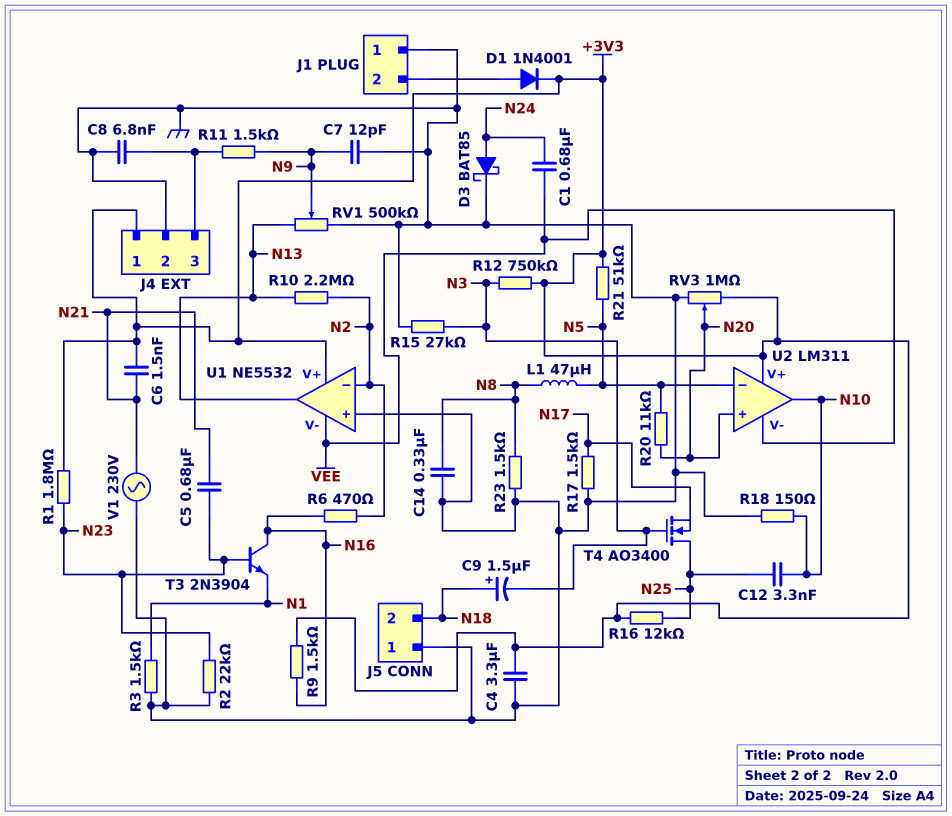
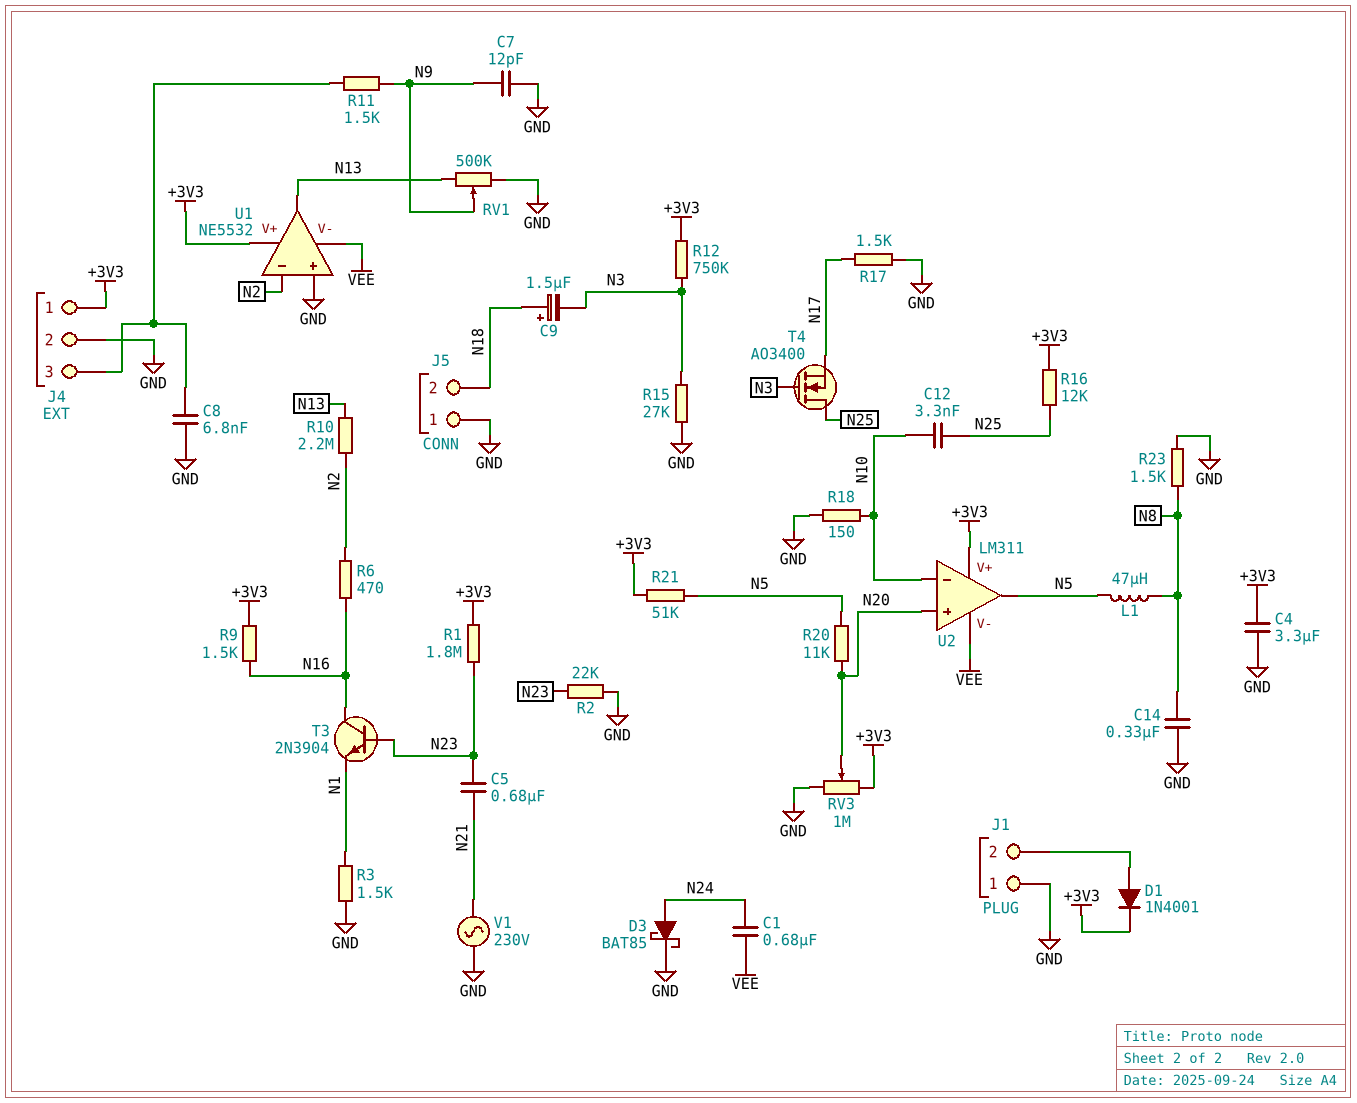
C6: 1.5nF (+3V3, N21) -> none
U2 pin in-: N5 -> N10
U2 pin out: N10 -> N5

